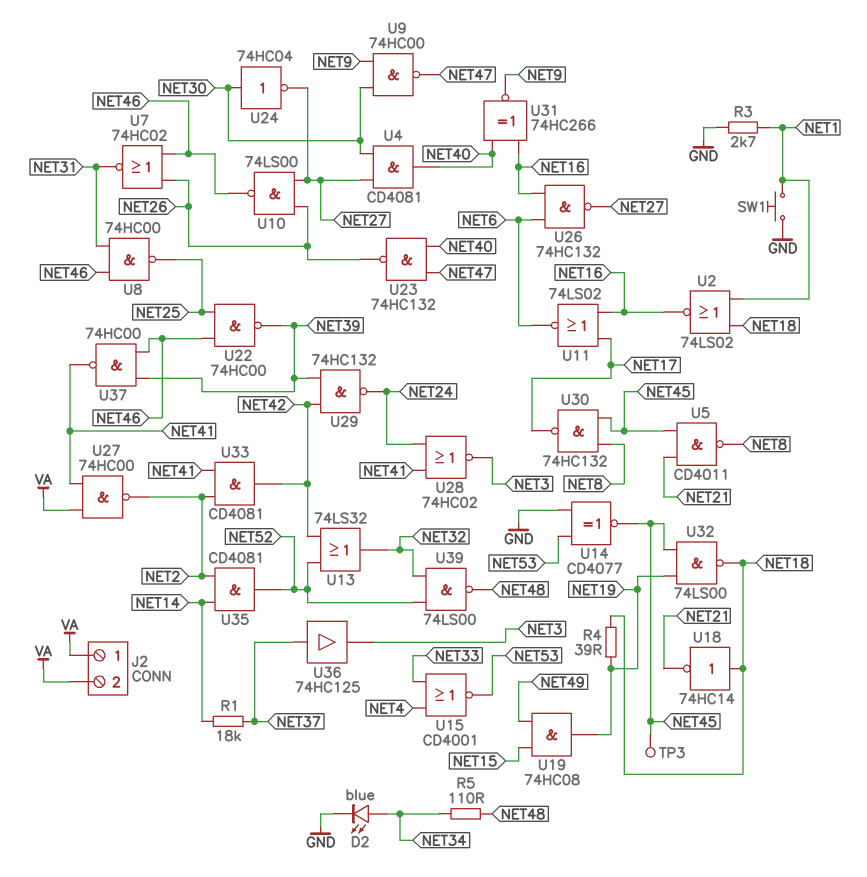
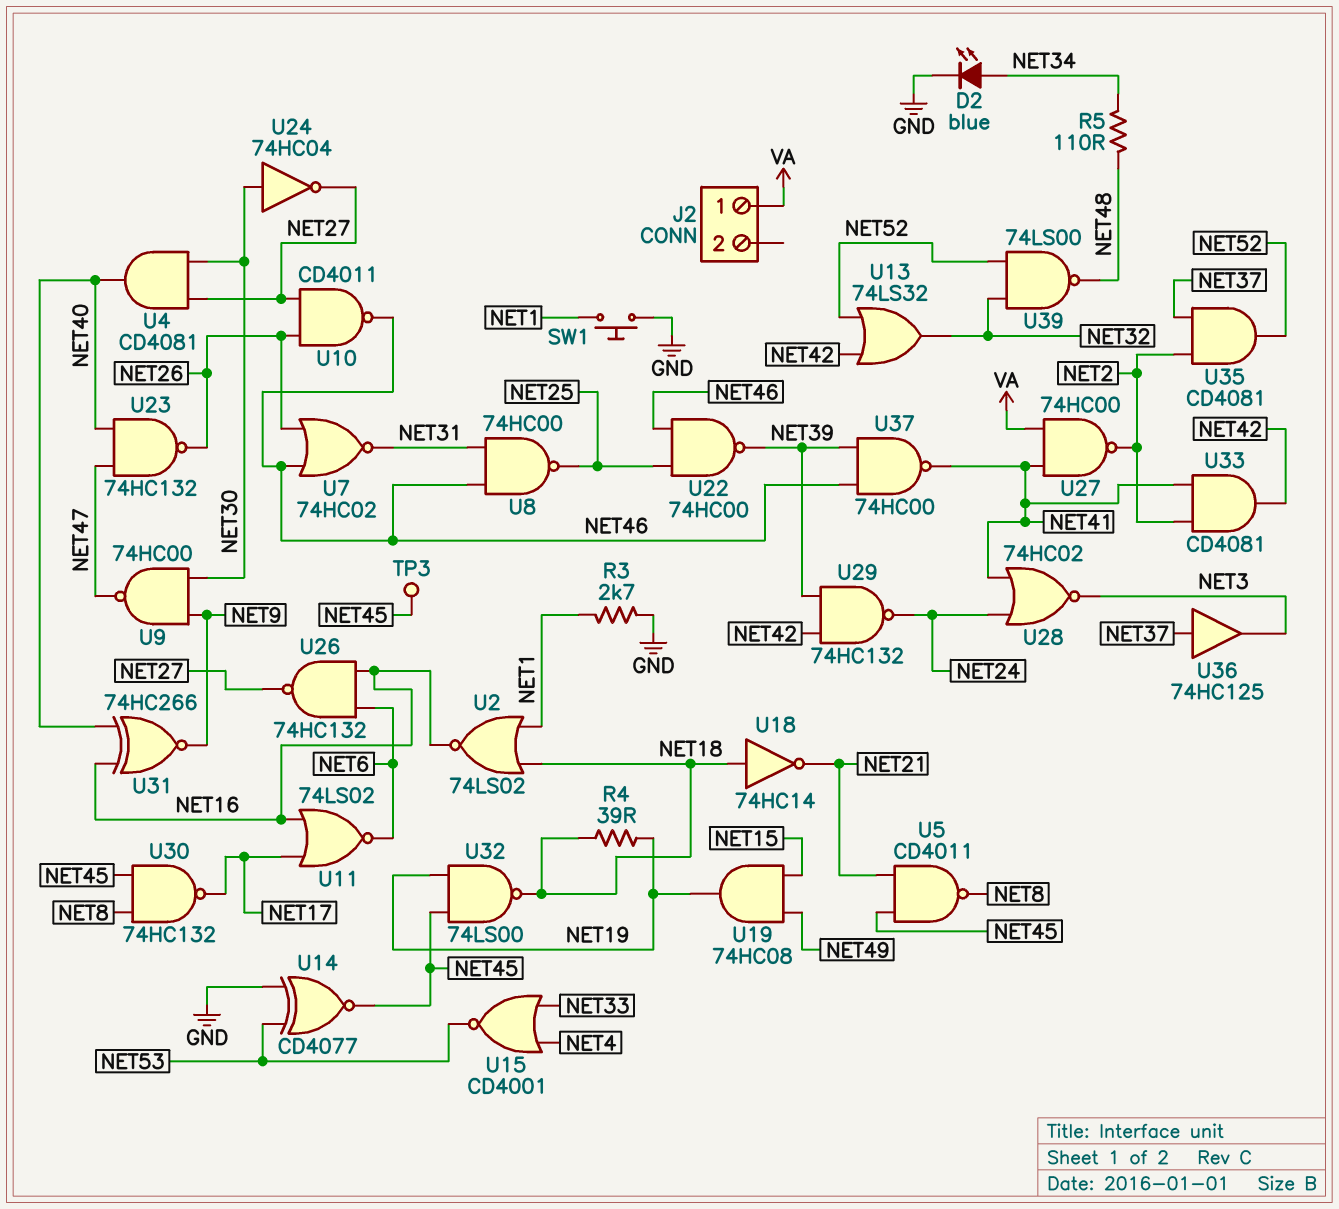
J2 pin 2: VA -> none
R1: 18k (NET14, NET37) -> none
U10: NAND 74LS00 (in NET26, in NET27, out NET46) -> NAND CD4011 (in NET26, in NET27, out NET46)
U35: AND CD4081 (in NET2, in NET14, out NET52) -> AND CD4081 (in NET2, in NET37, out NET52)

